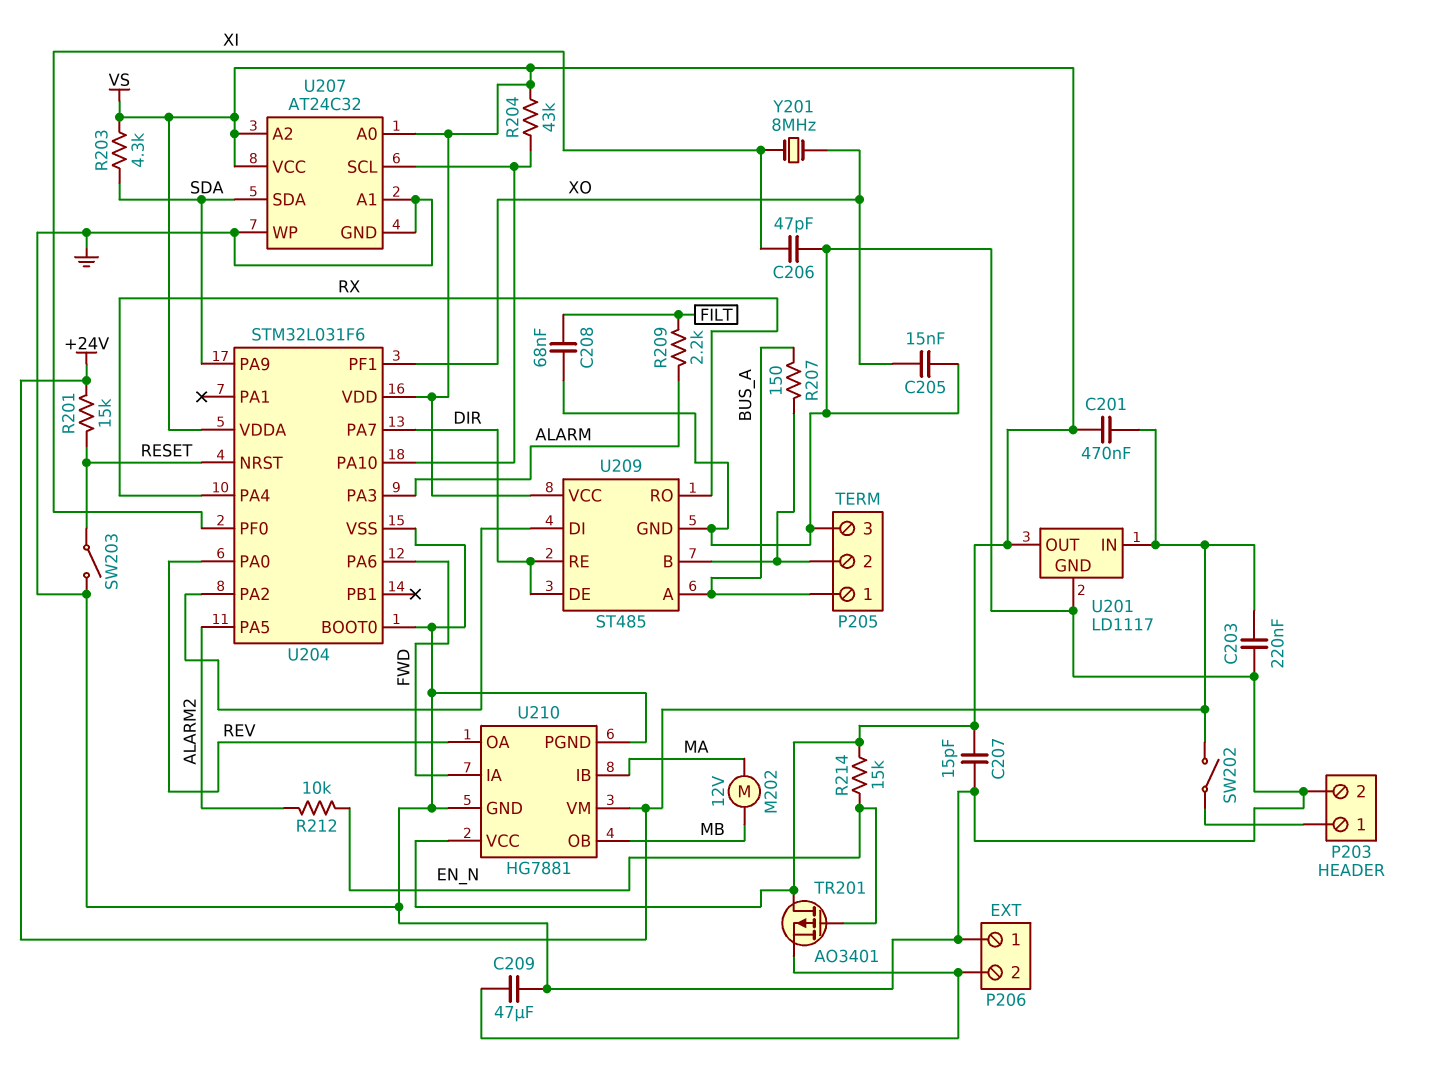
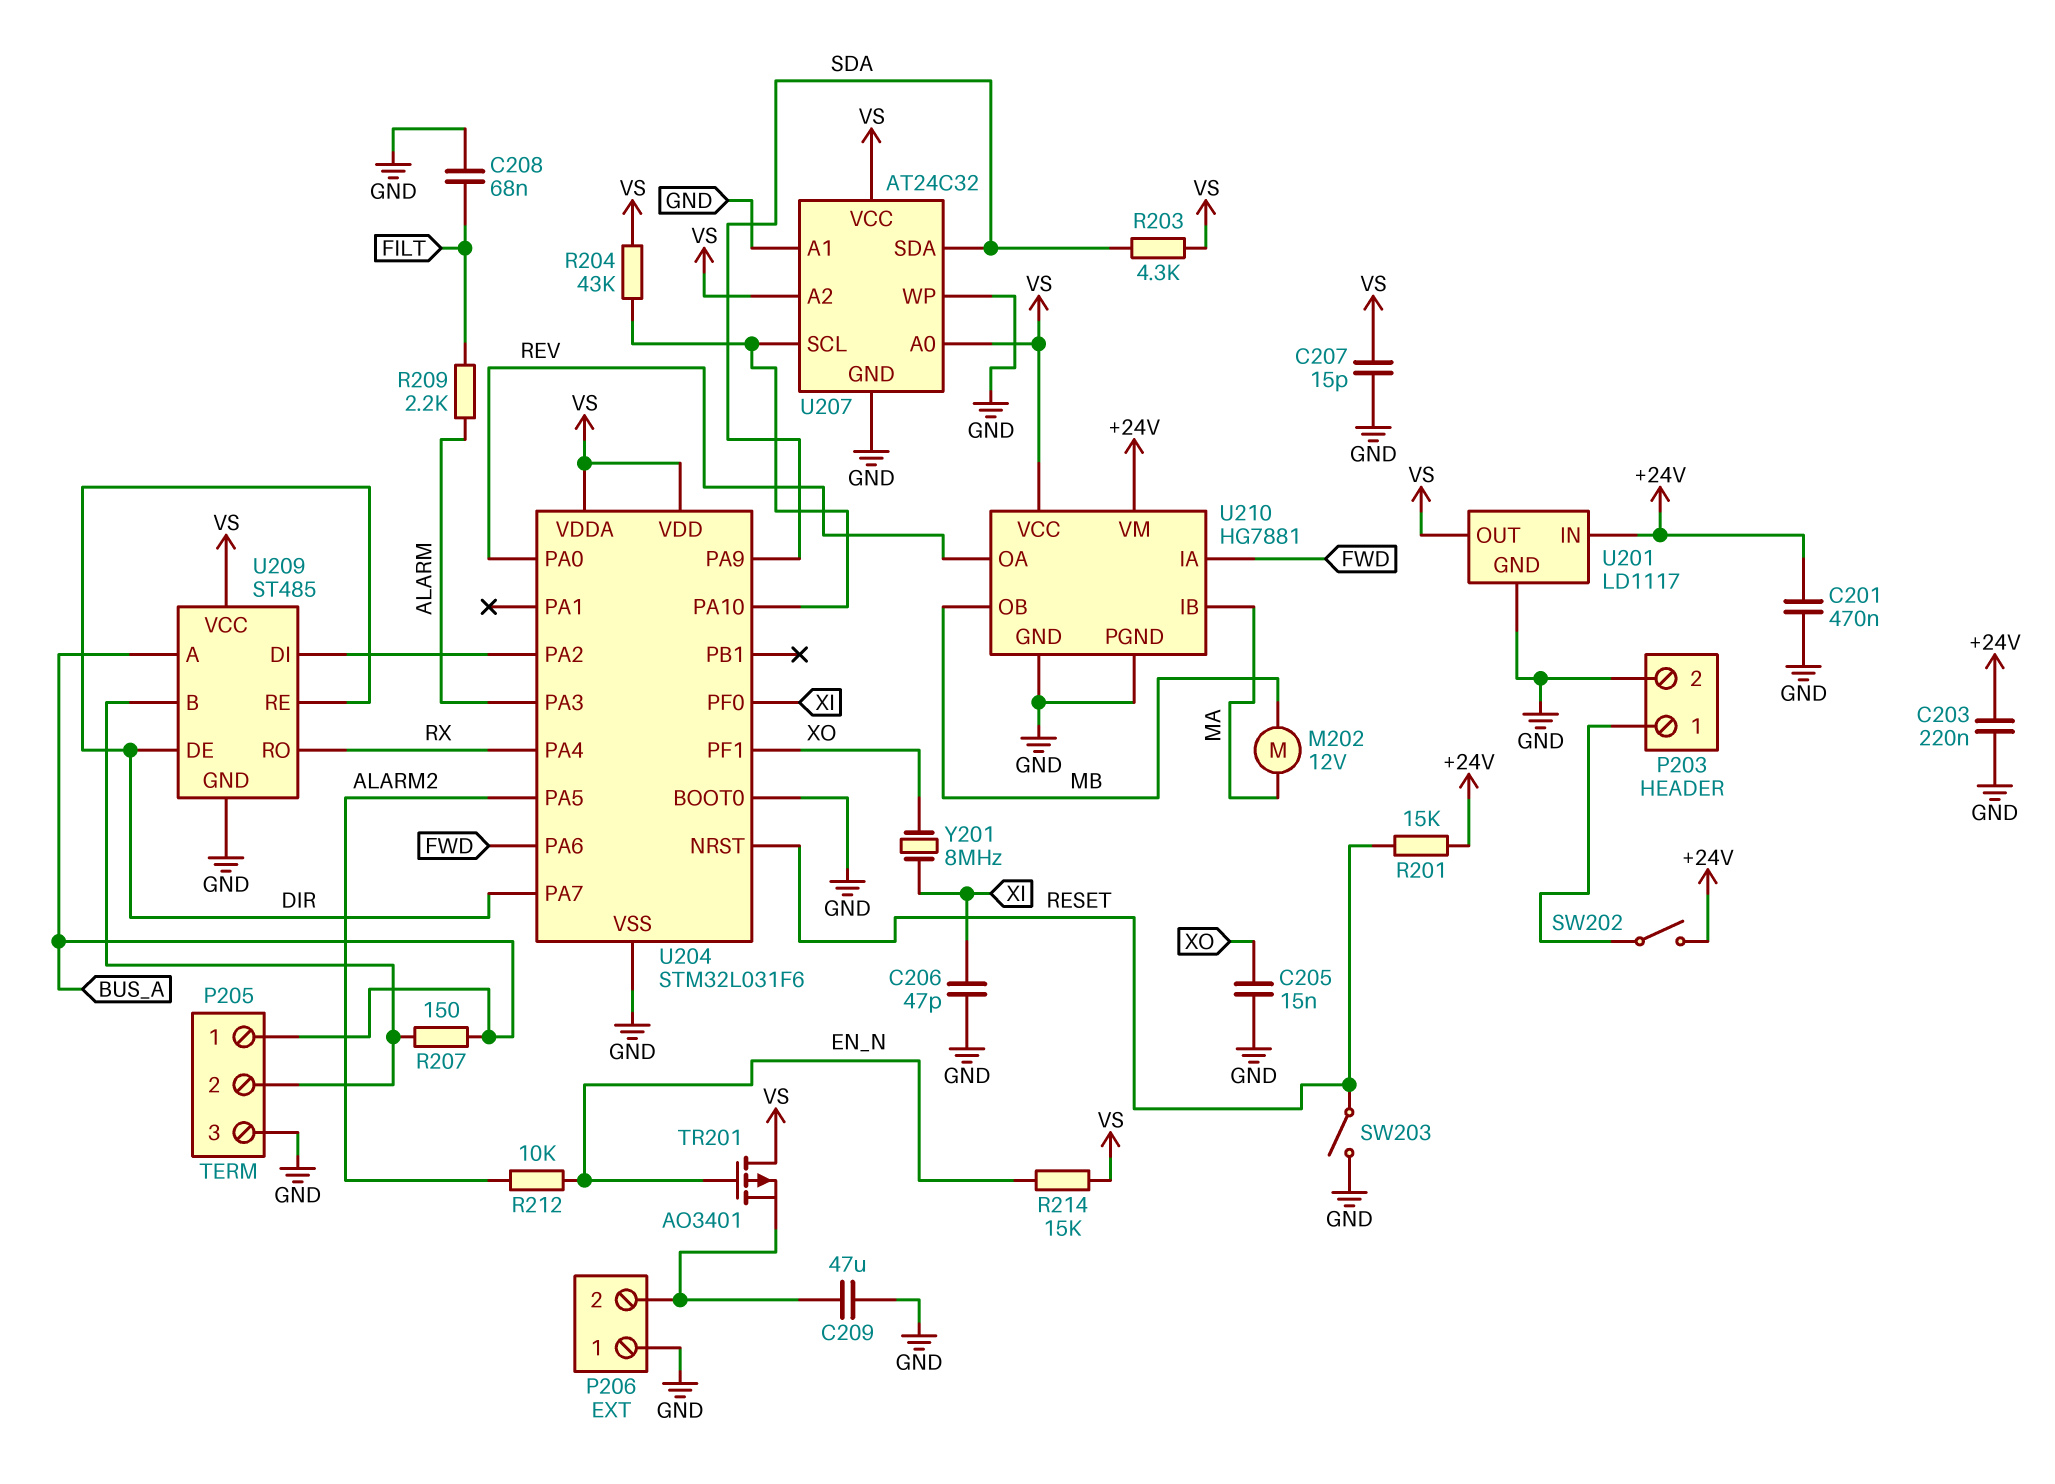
C201: 470nF (+24V, VS) -> 470nF (+24V, GND)

